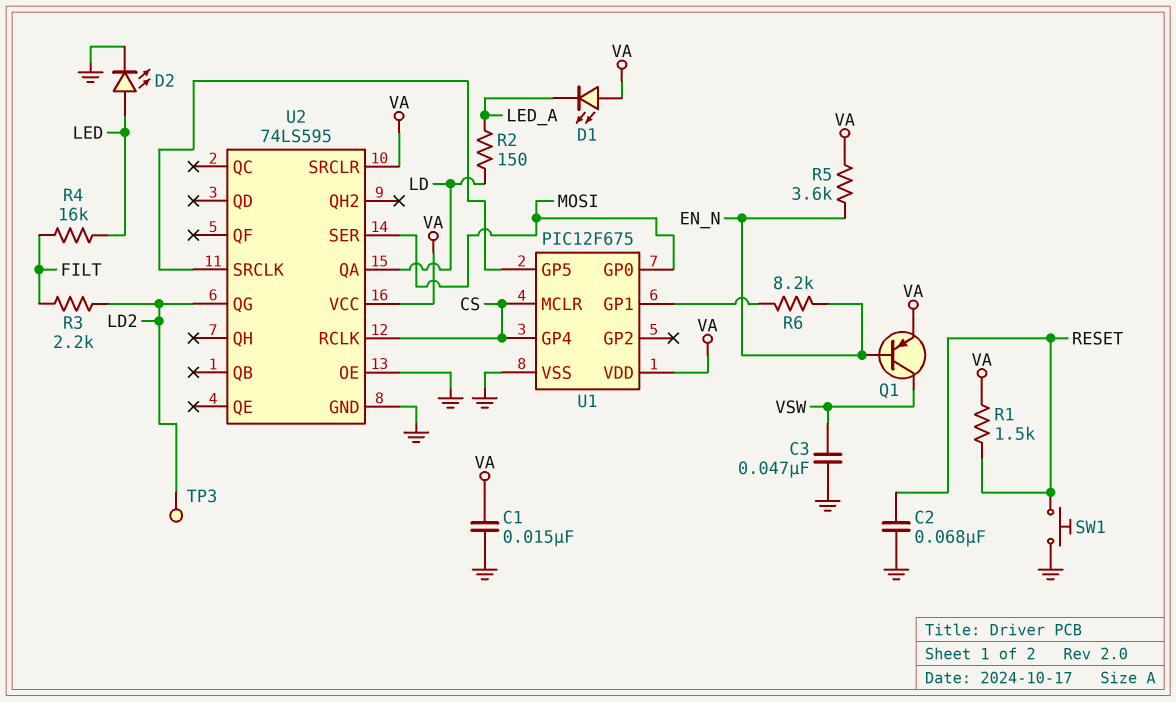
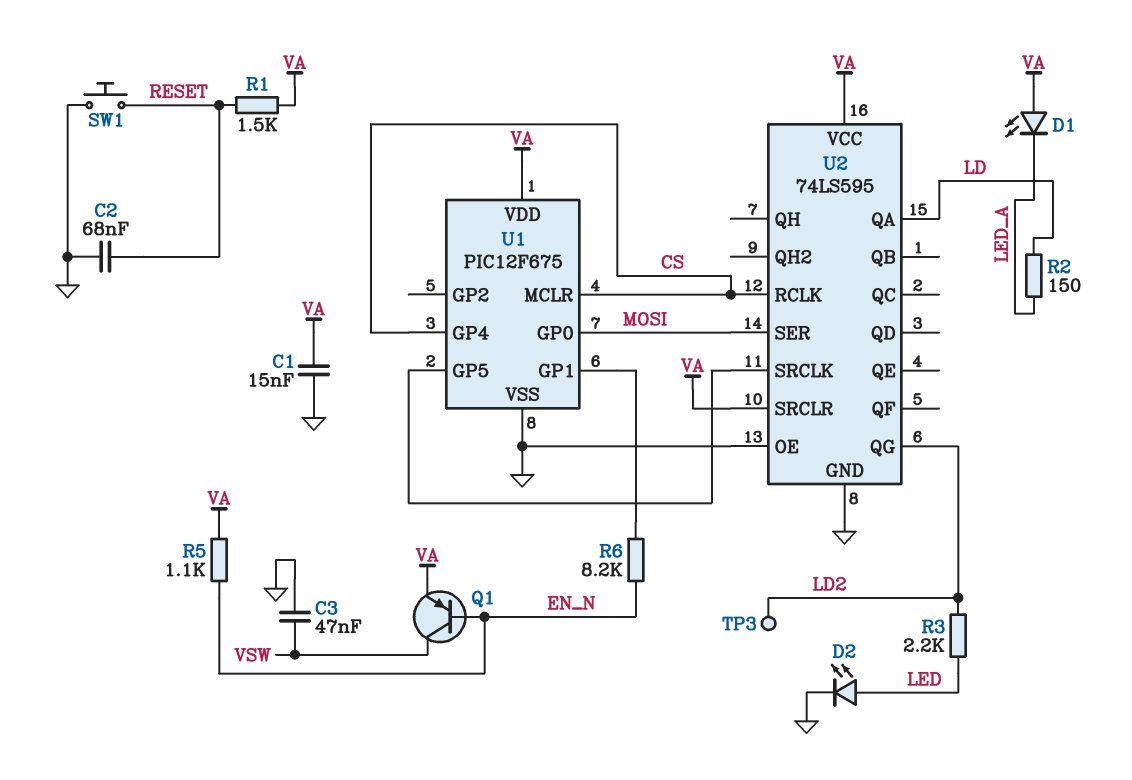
R3: 2.2k (FILT, LD2) -> 2.2k (LD2, LED)
R4: 16k (FILT, LED) -> none
R5: 3.6k (EN_N, VA) -> 1.1k (EN_N, VA)

